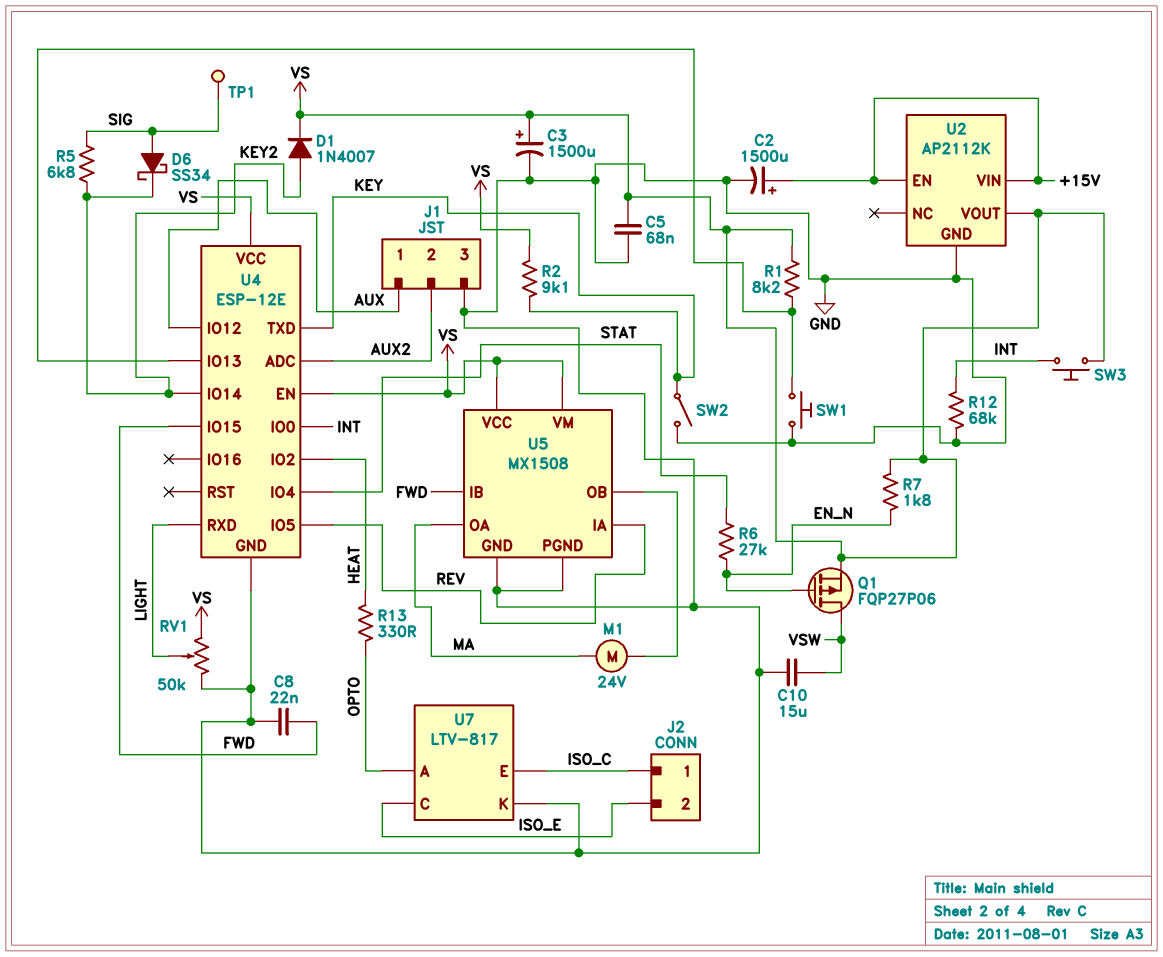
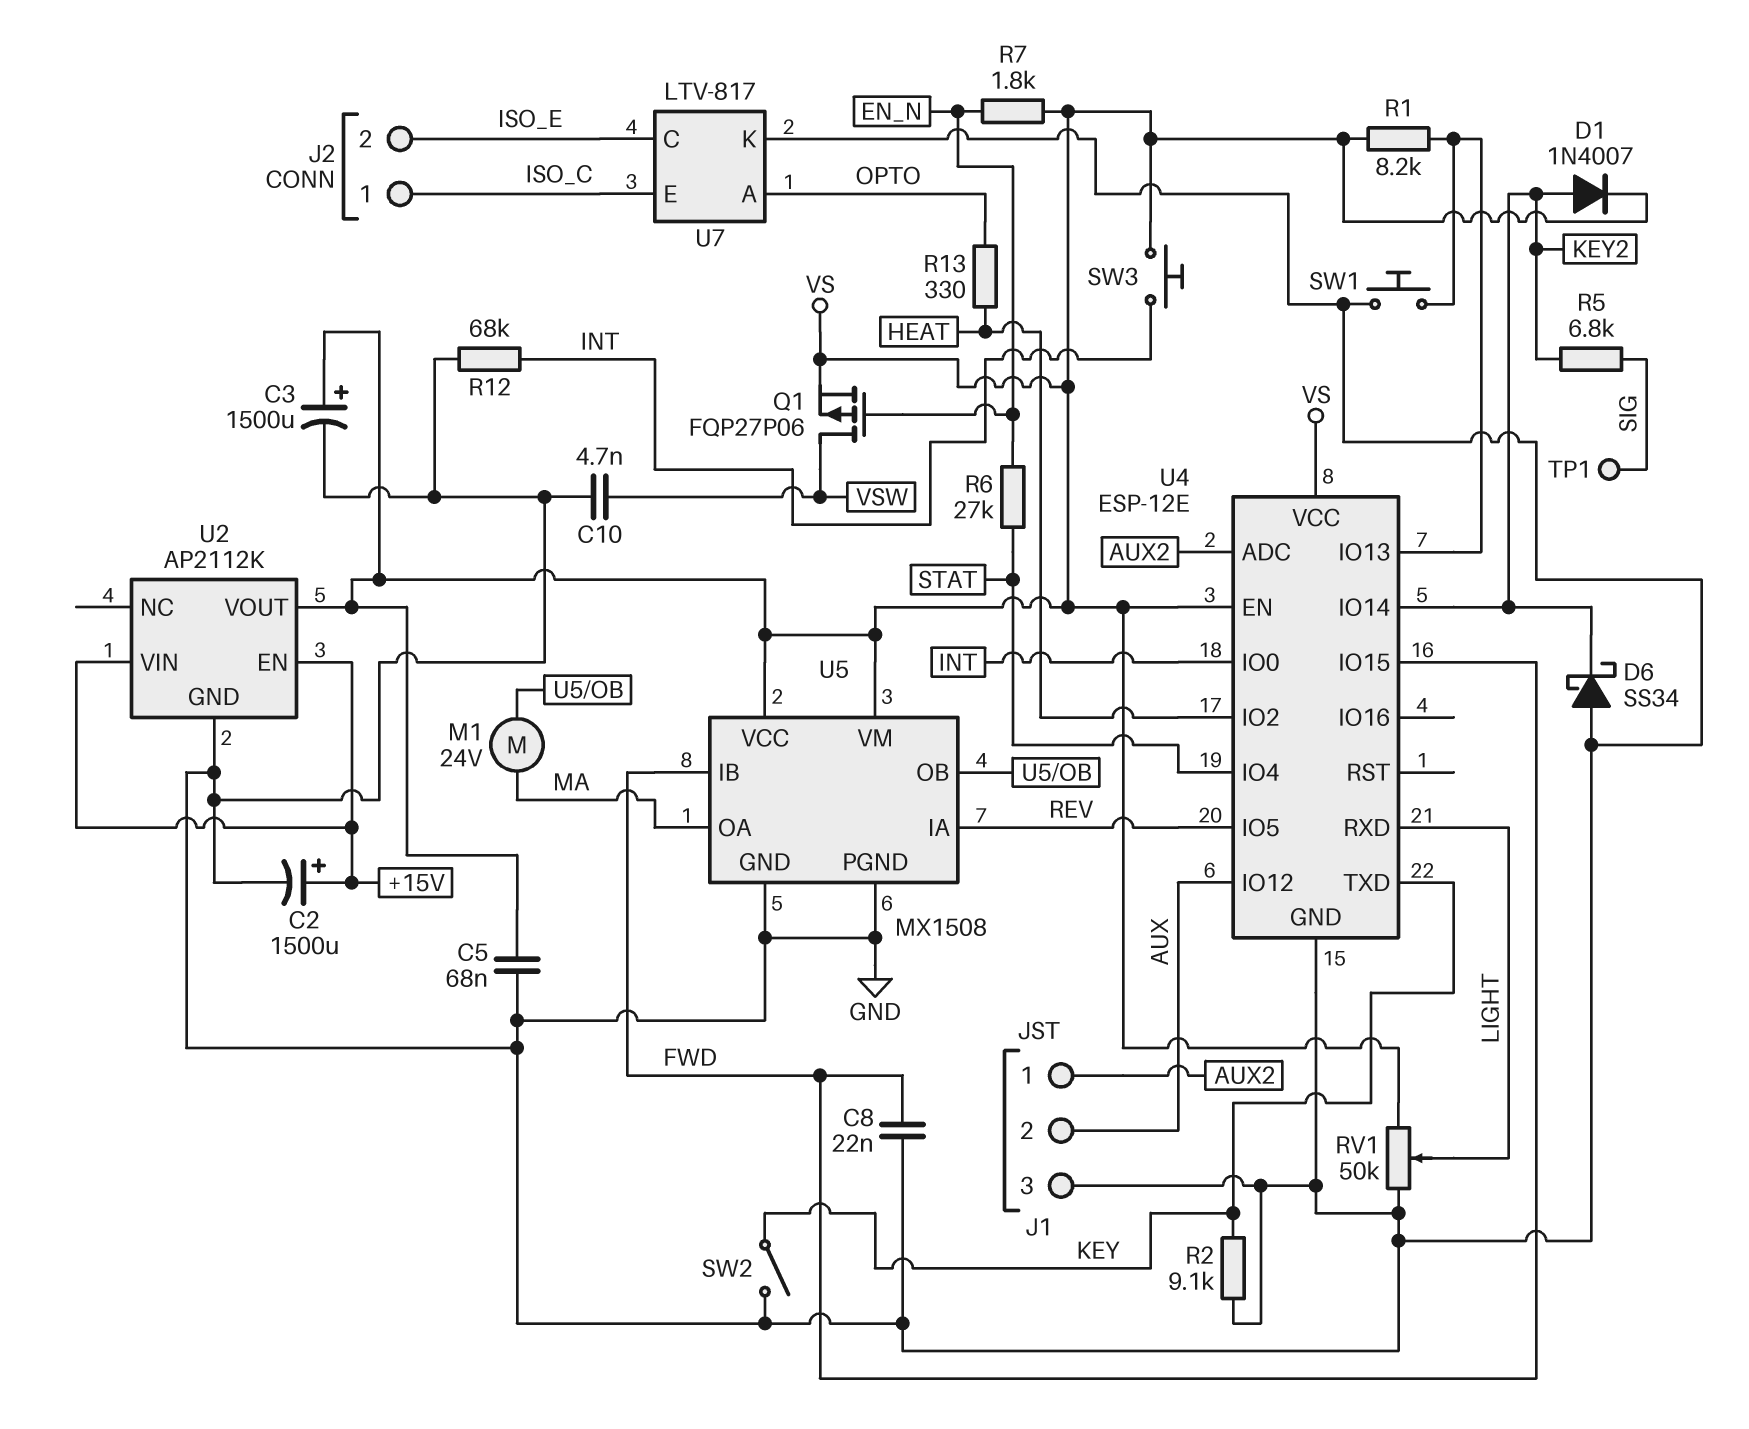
C10: 15uF (GND, VSW) -> 4.7nF (GND, VSW)
D6: schottky SS34 (A SIG, K KEY2) -> schottky SS34 (A GND, K KEY2)
J1 pin 1: AUX -> AUX2
J1 pin 2: AUX2 -> AUX
R2: 9.1k (KEY, VS) -> 9.1k (GND, KEY)

